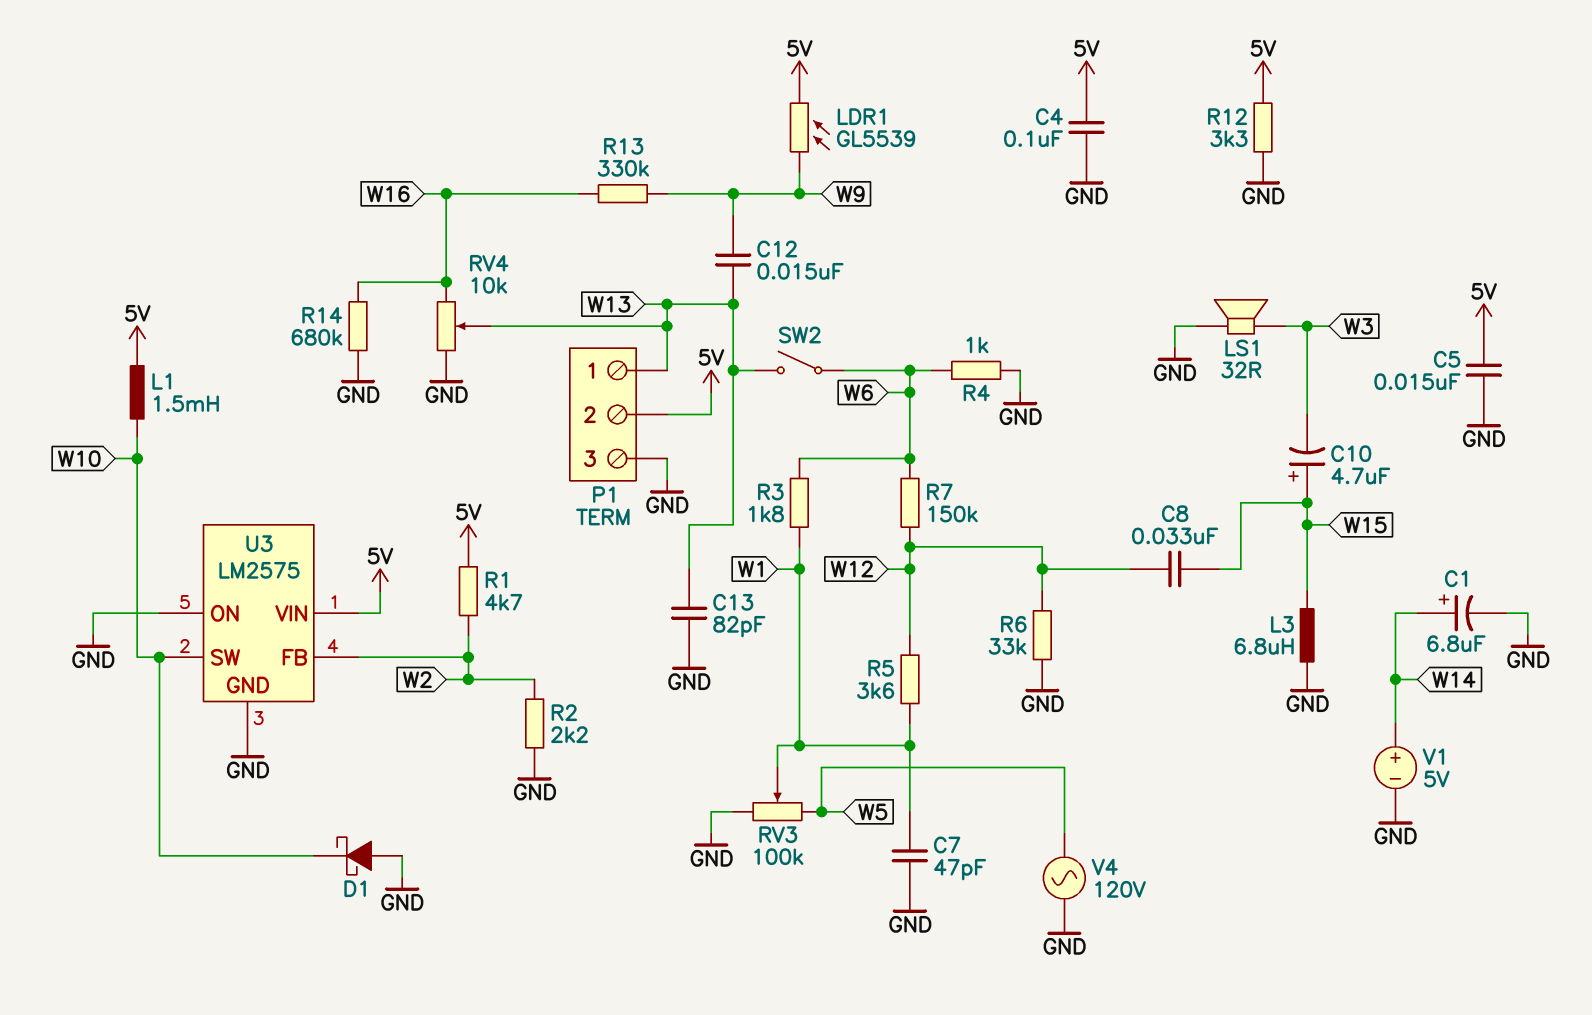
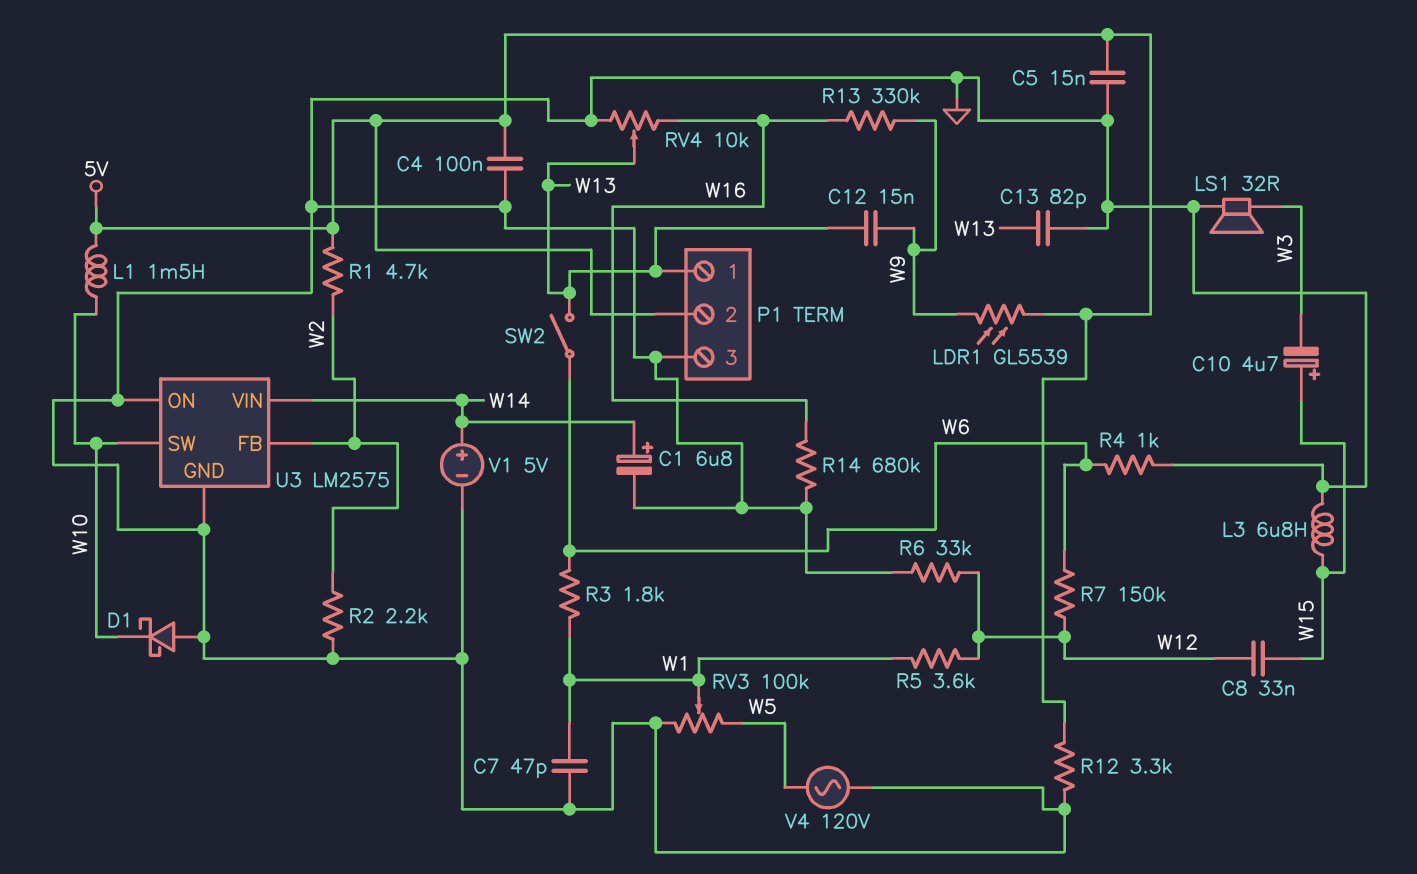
U3 pin VIN: 5V -> W14

